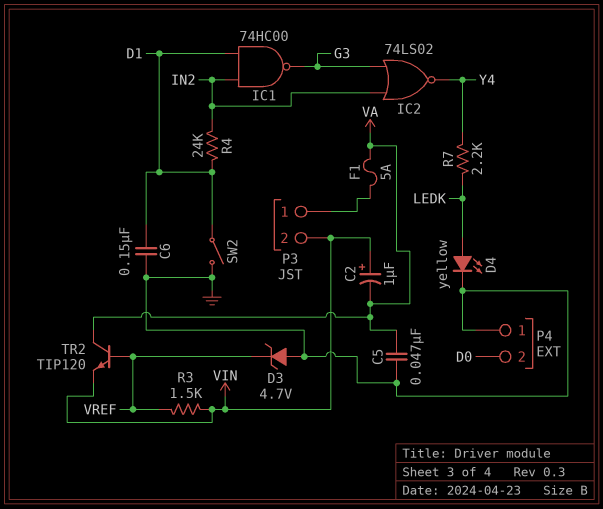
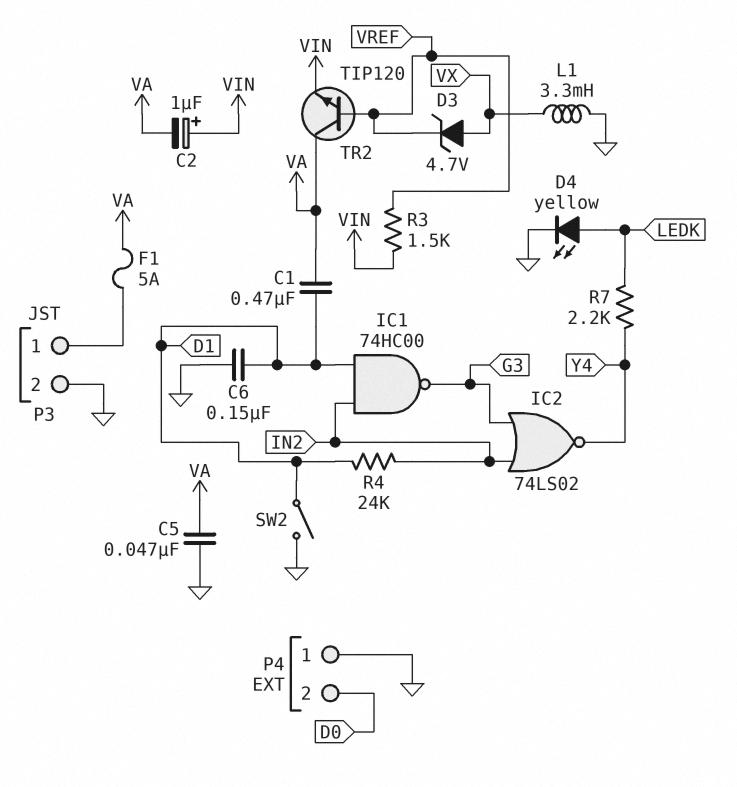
C1: none -> 470nF (D1, VA)
D3: zener 4.7V (A GND, K VREF) -> zener 4.7V (A VX, K VREF)
L1: none -> 3.3mH (GND, VX)
P3 pin 2: VIN -> GND

